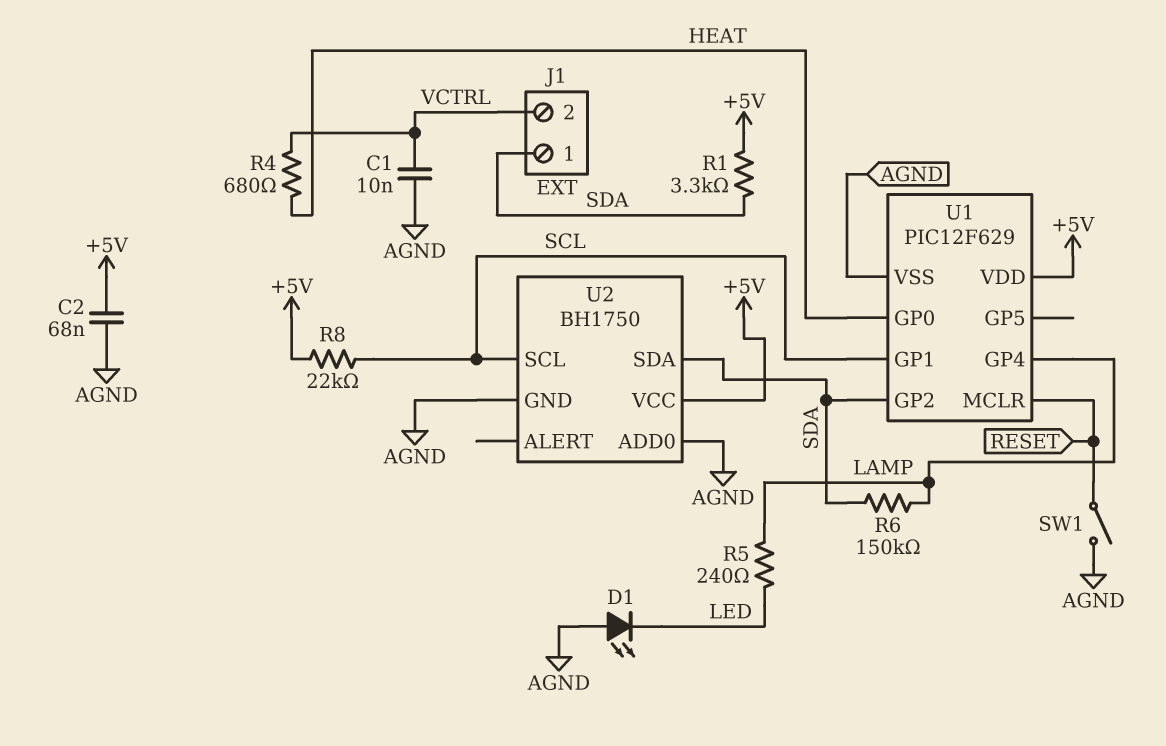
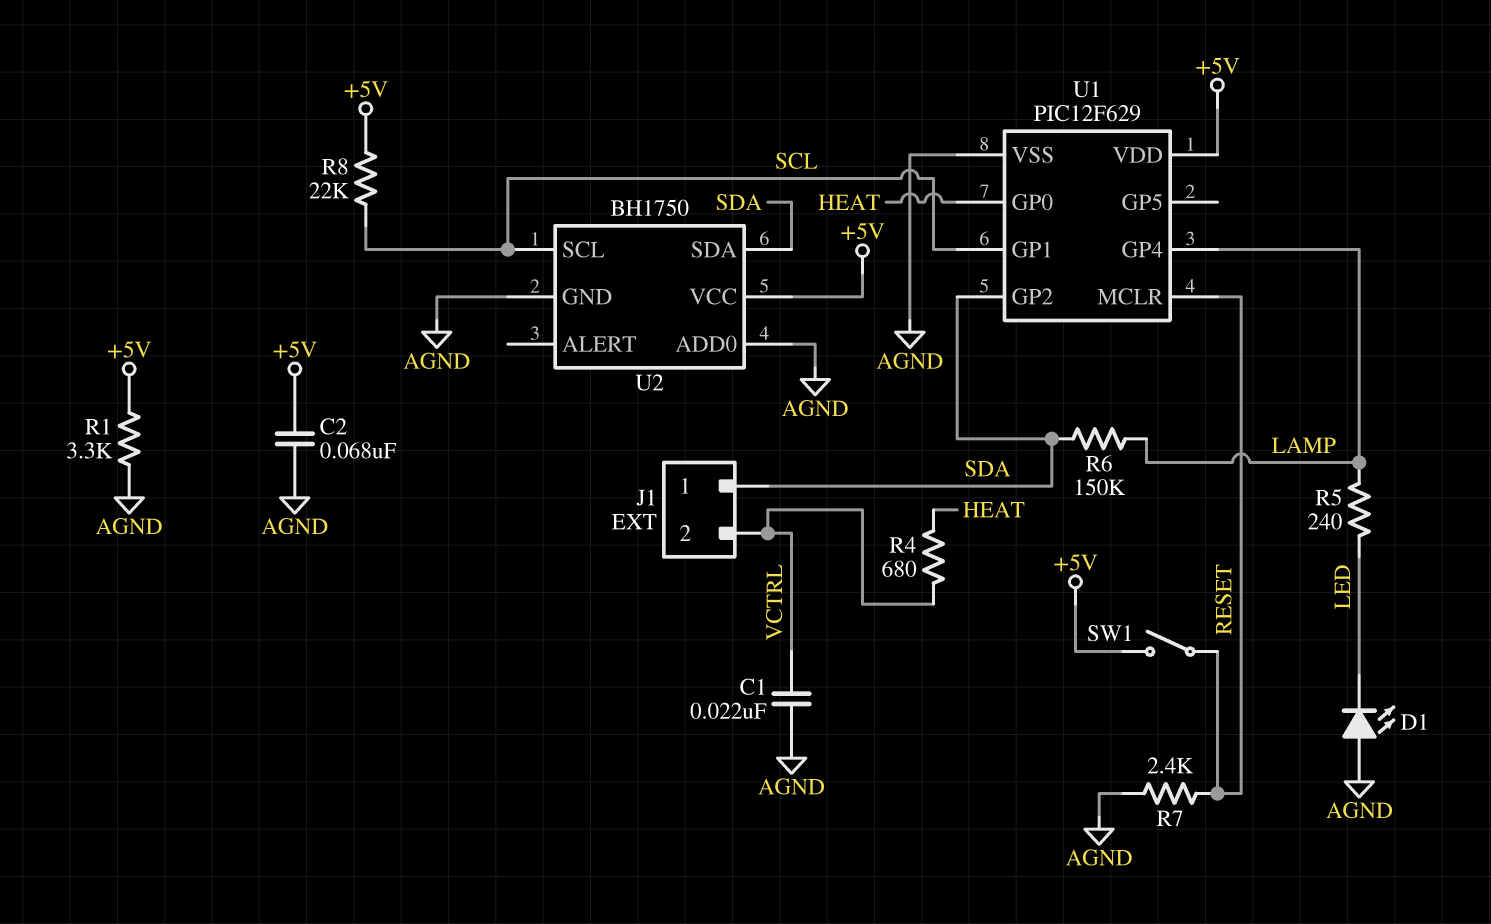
C1: 10nF (AGND, VCTRL) -> 22nF (AGND, VCTRL)
R1: 3.3k (+5V, SDA) -> 3.3k (+5V, AGND)
R7: none -> 2.4k (AGND, RESET)
SW1: switch (AGND, RESET) -> switch (+5V, RESET)

